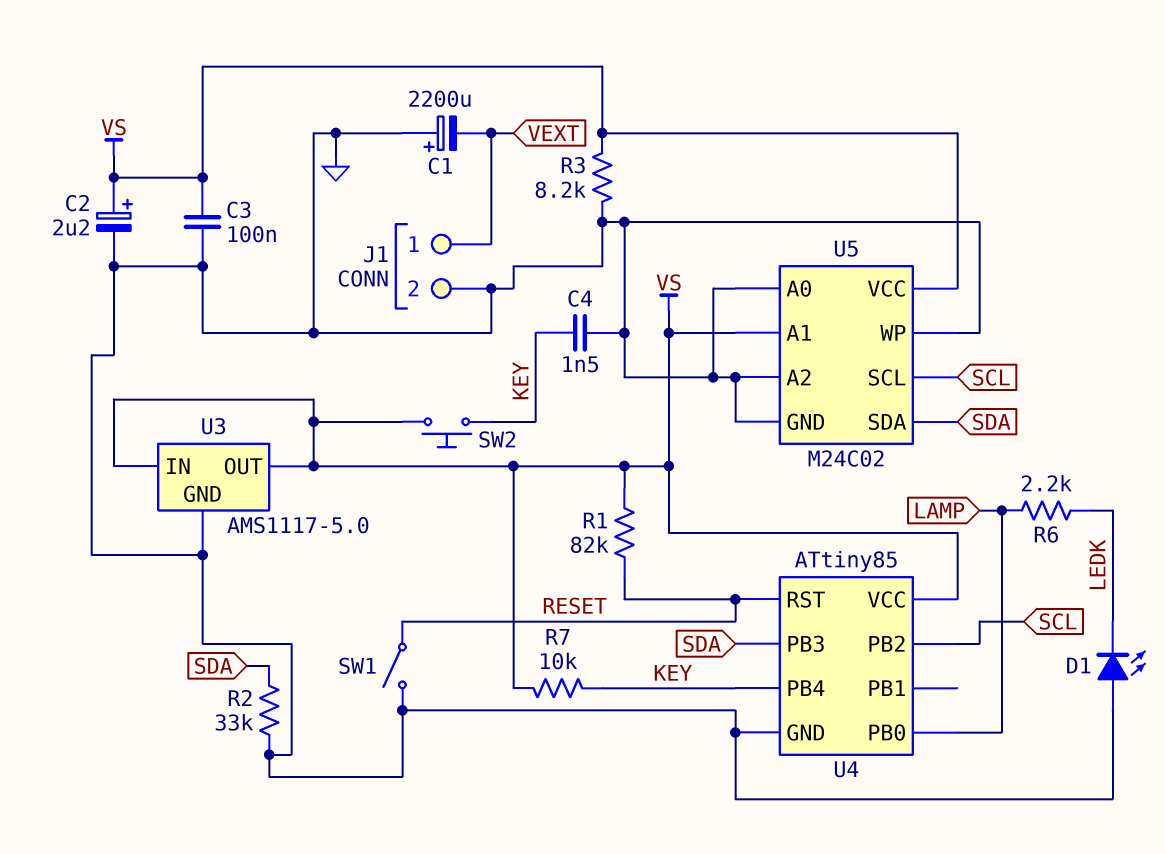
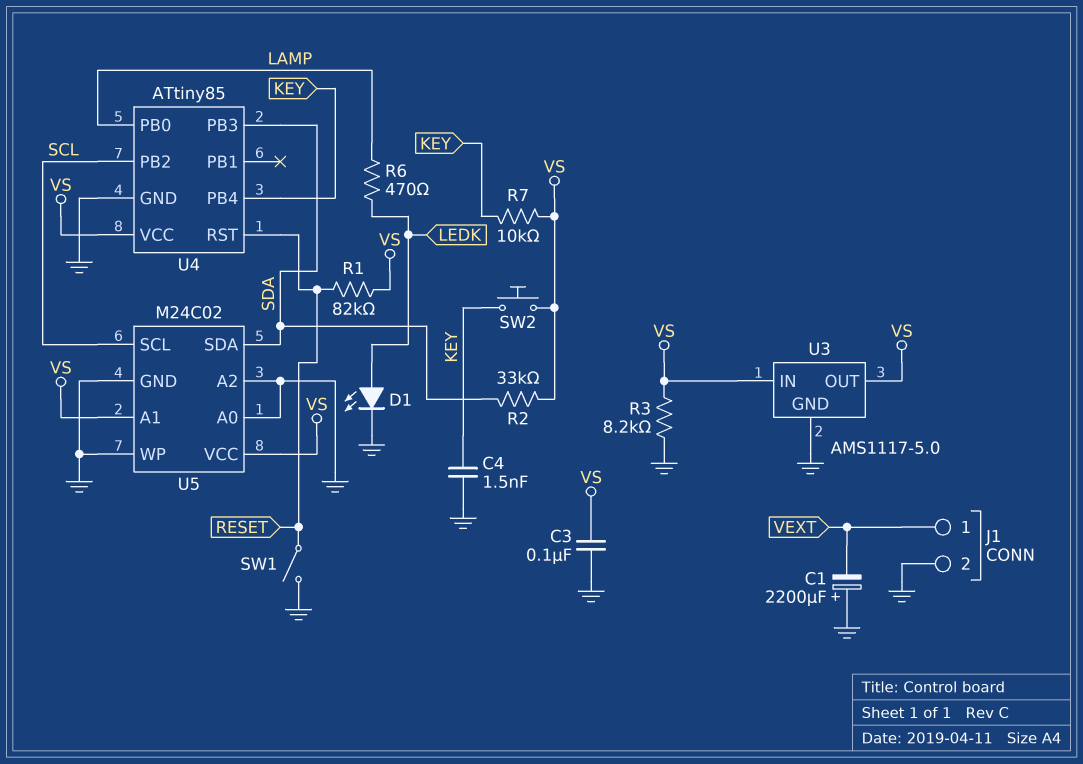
C2: 2.2uF (plus VS, minus GND) -> none
D1: LED (A GND, K LEDK) -> LED (A LEDK, K GND)
R2: 33k (GND, SDA) -> 33k (SDA, VS)
R6: 2.2k (LAMP, LEDK) -> 470 (LAMP, LEDK)

